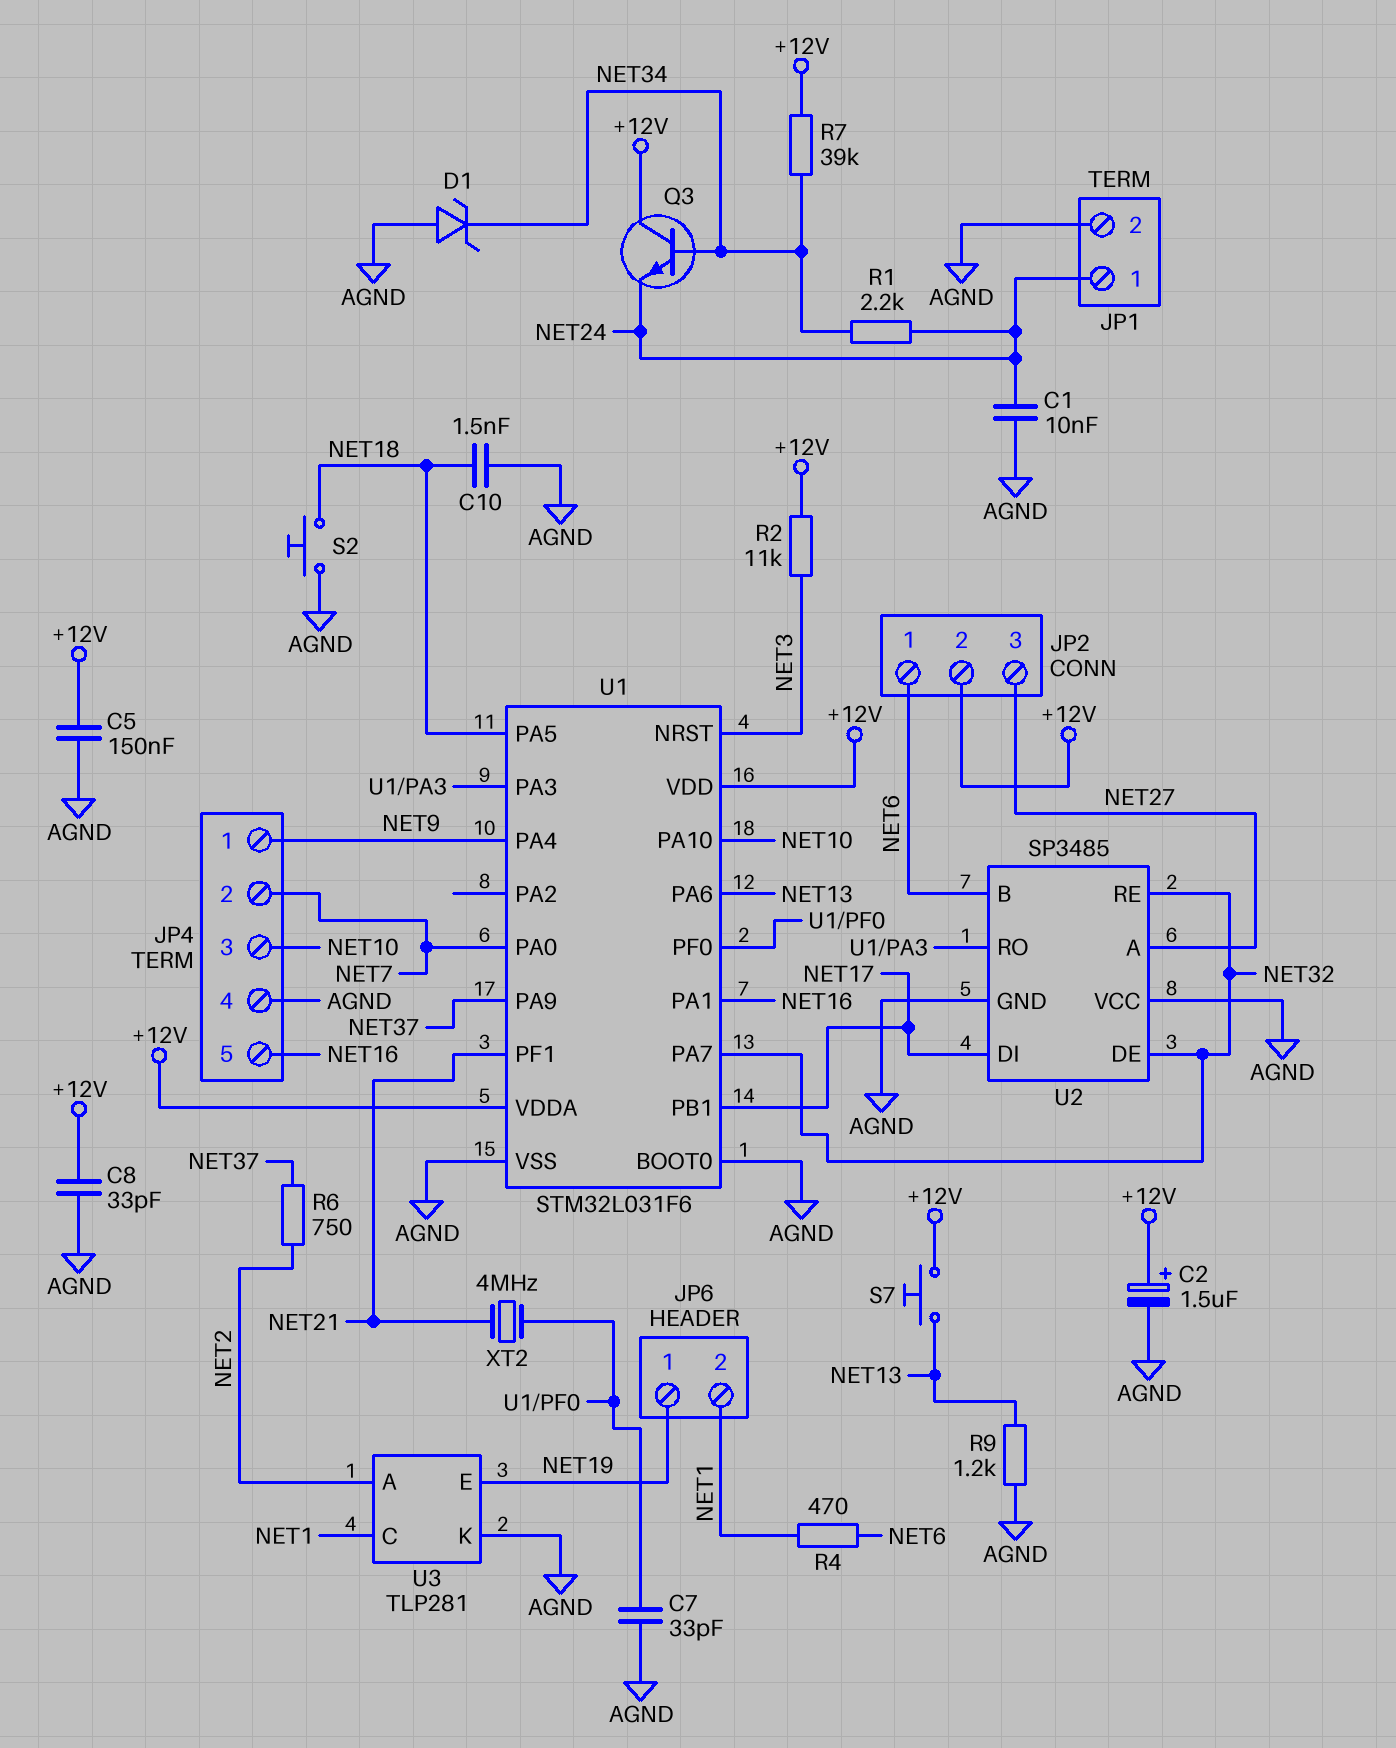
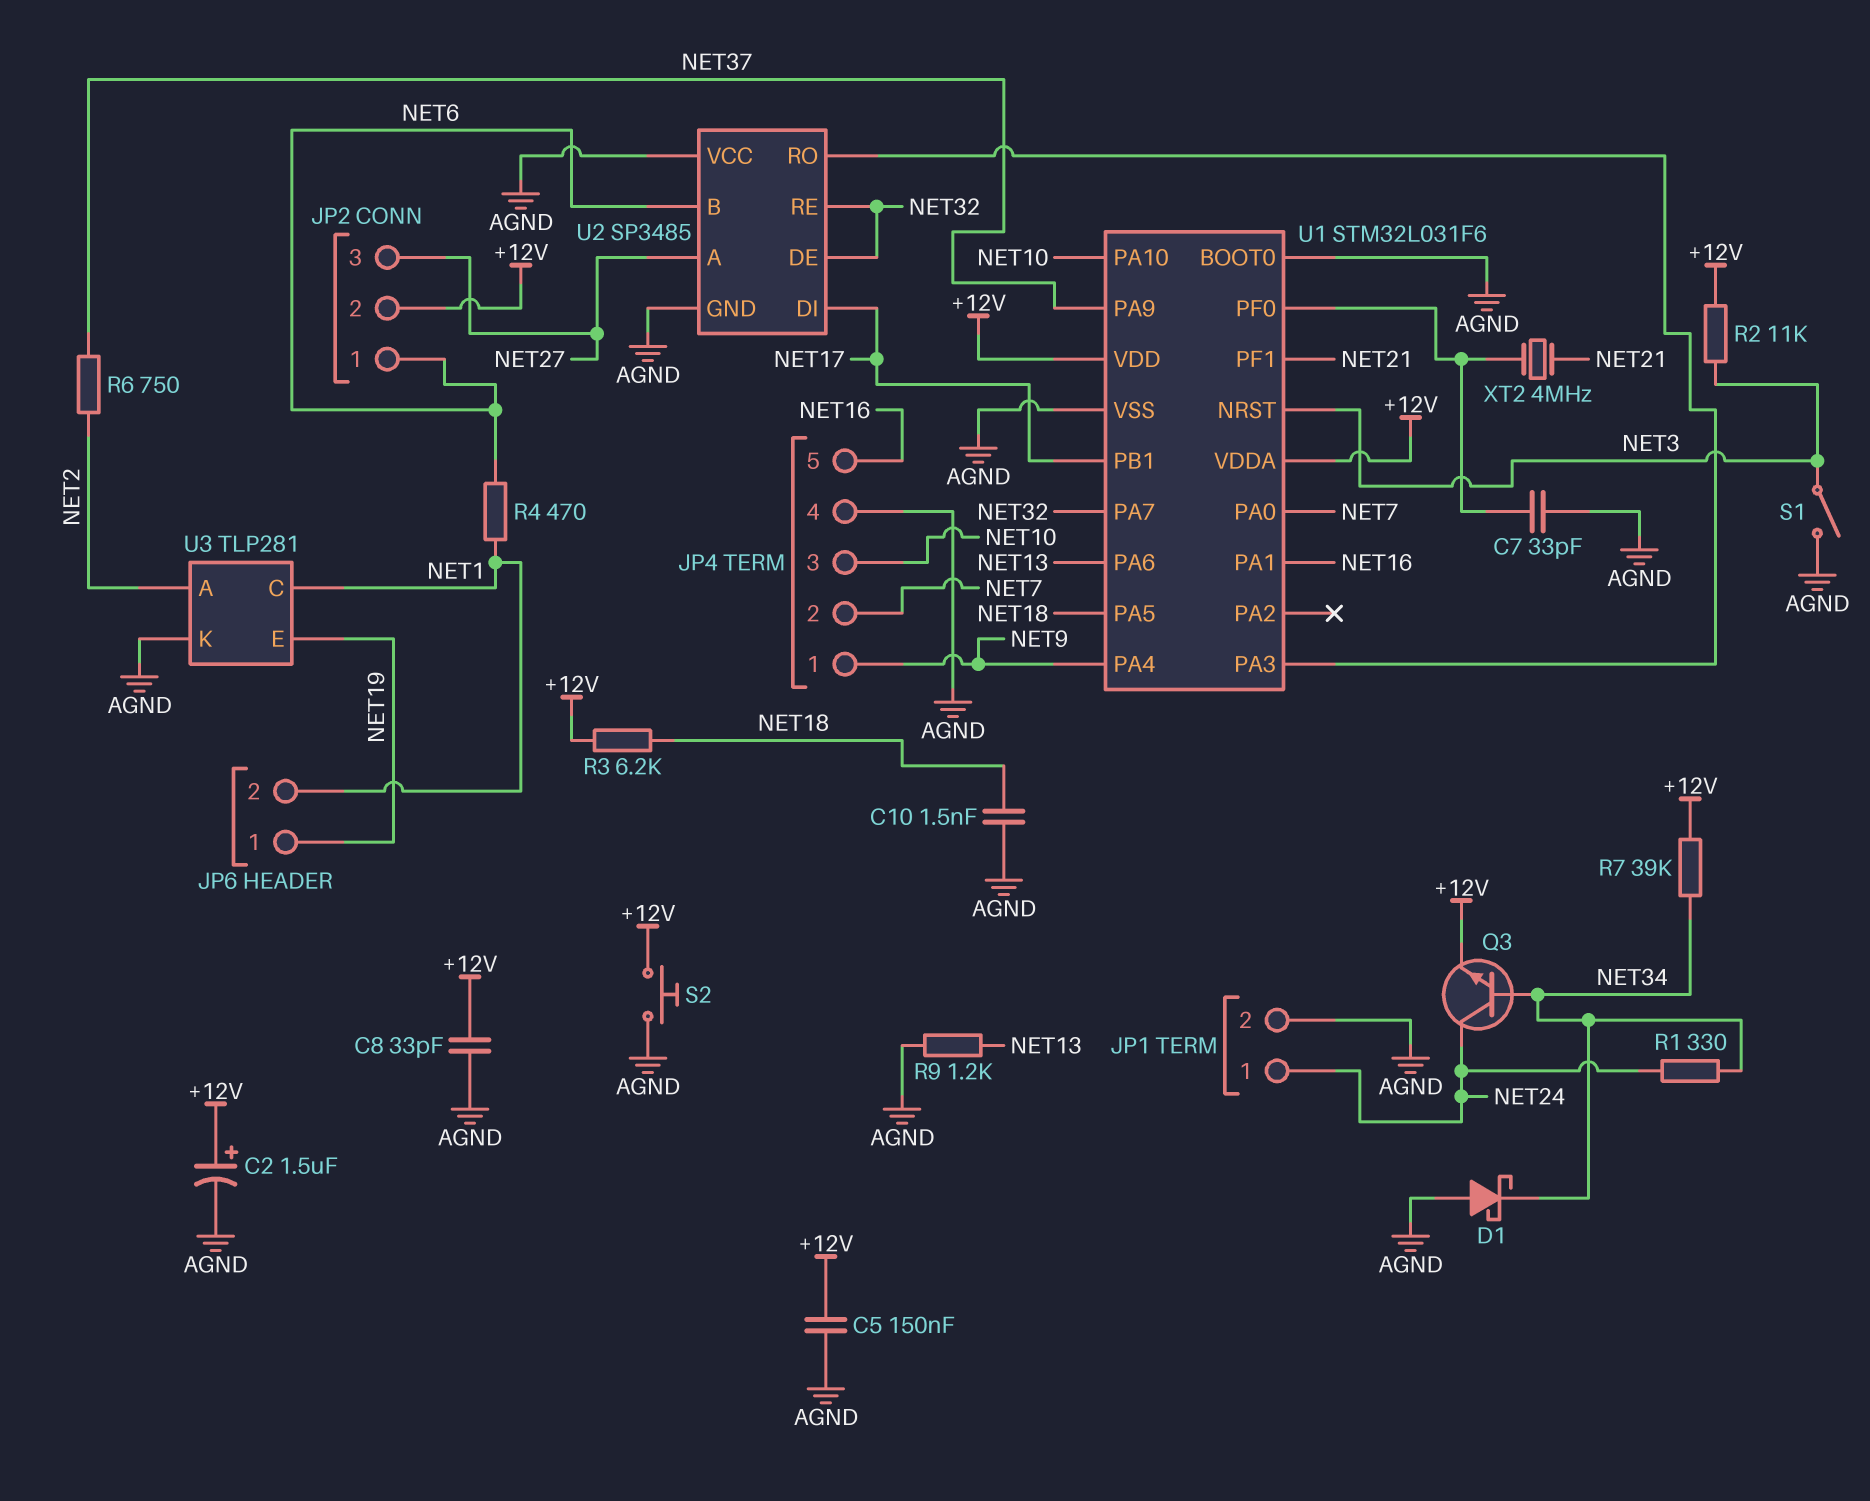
C1: 10nF (AGND, NET24) -> none
D1: zener (A AGND, K NET34) -> schottky (A AGND, K NET34)
Q3: NPN (B NET34, C +12V, E NET24) -> NPN (B NET34, C NET24, E +12V)
R1: 2.2k (NET24, NET34) -> 330 (NET24, NET34)
R3: none -> 6.2k (+12V, NET18)
S1: none -> switch (AGND, NET3)
S2: button (AGND, NET18) -> button (+12V, AGND)
S7: button (+12V, NET13) -> none

